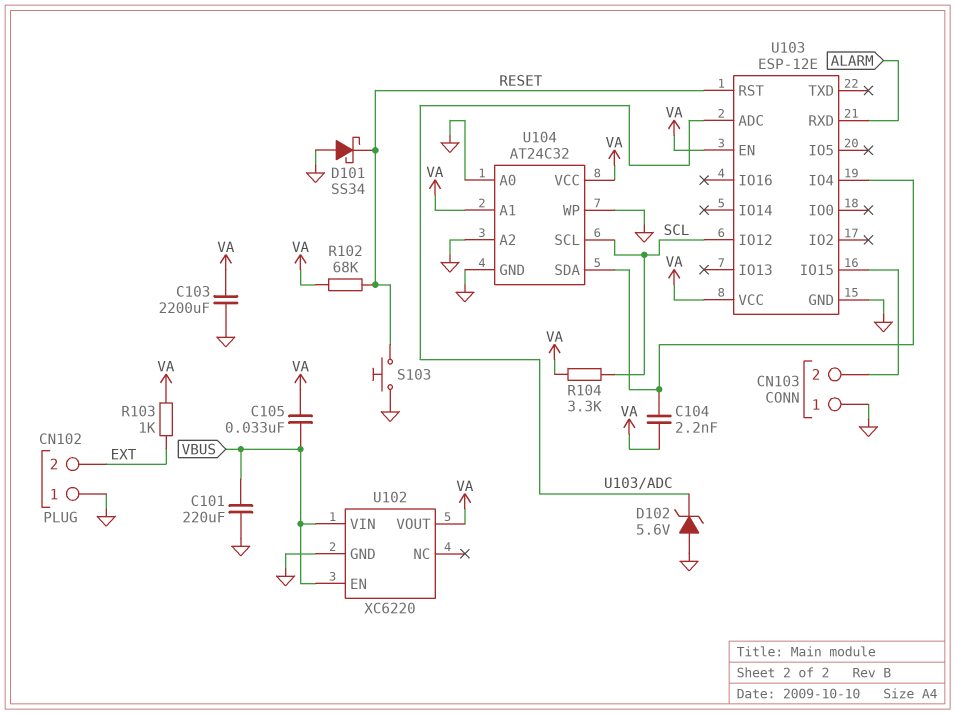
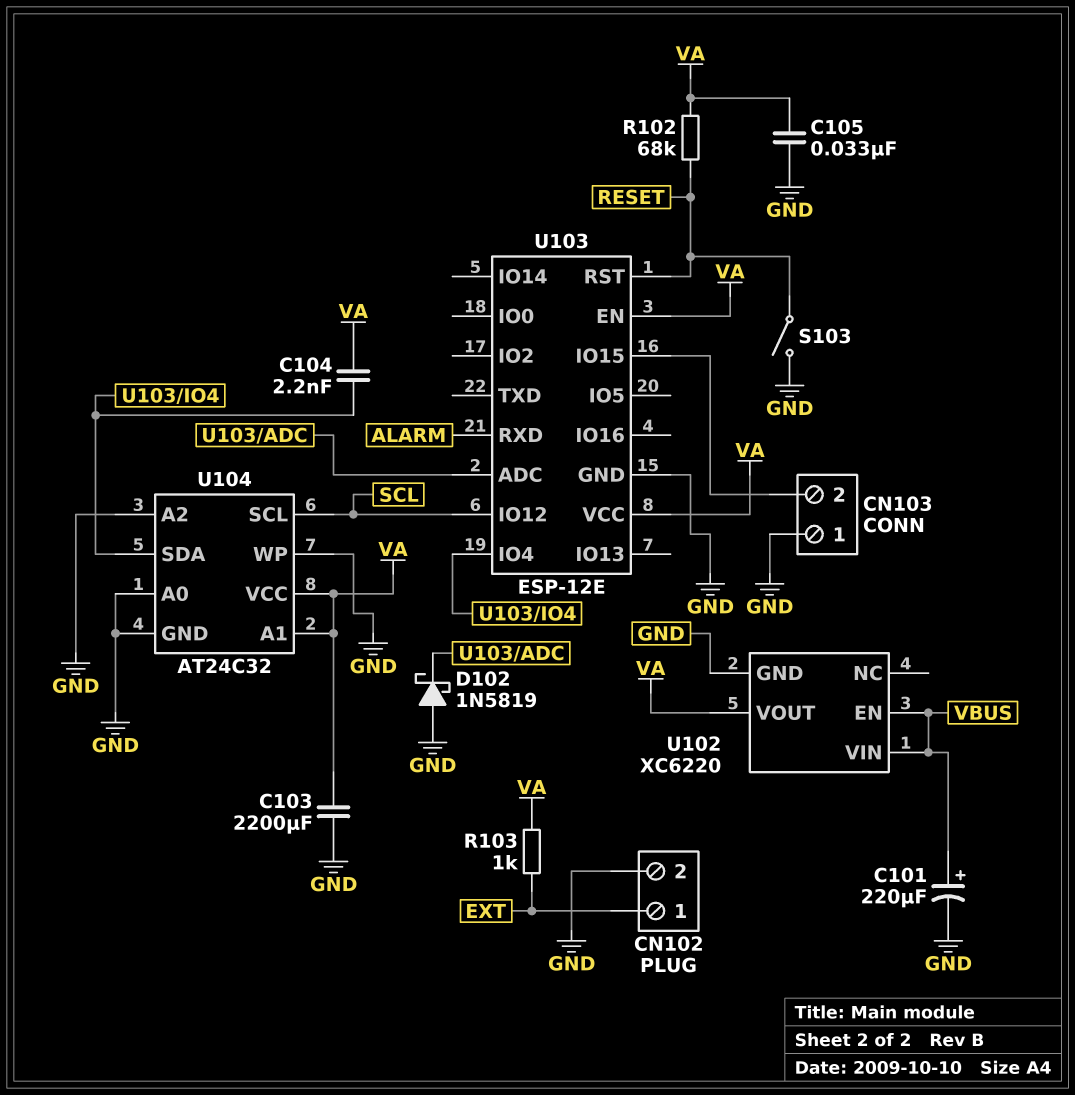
C101: 220uF (GND, VBUS) -> 220uF (plus VBUS, minus GND)
C105: 33nF (VA, VBUS) -> 33nF (GND, VA)
CN102 pin 1: GND -> EXT
CN102 pin 2: EXT -> GND
D101: schottky SS34 (A GND, K RESET) -> none
D102: zener 5.6V (A GND, K U103/ADC) -> schottky 1N5819 (A GND, K U103/ADC)
R104: 3.3k (SCL, VA) -> none
S103: button (GND, RESET) -> switch (GND, RESET)

